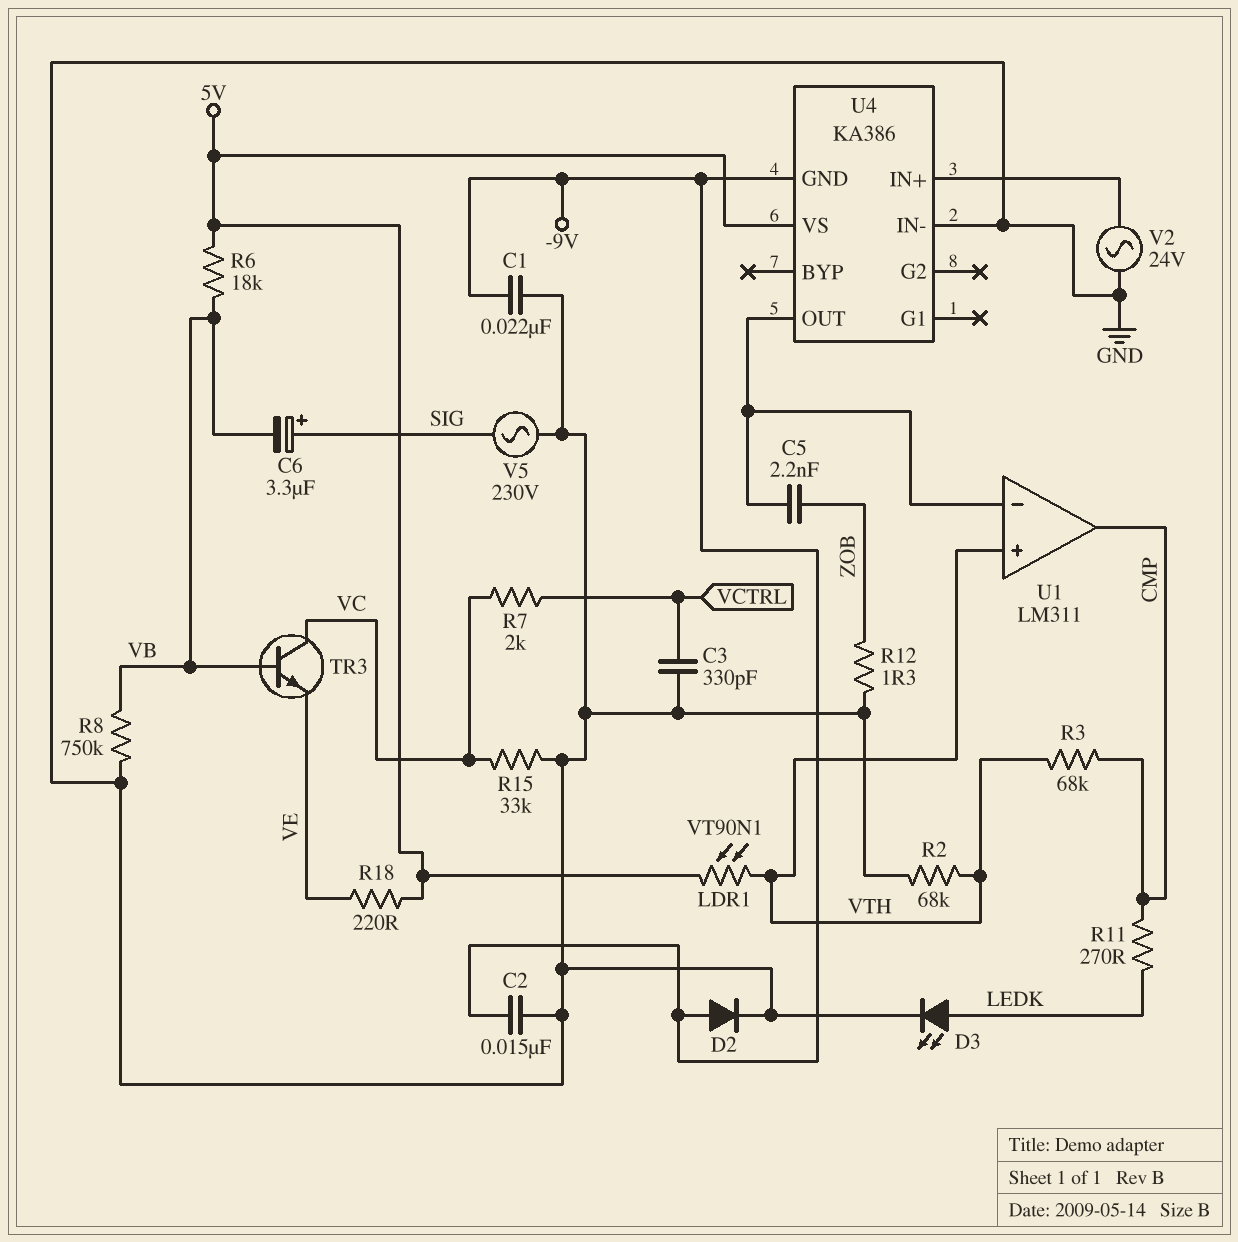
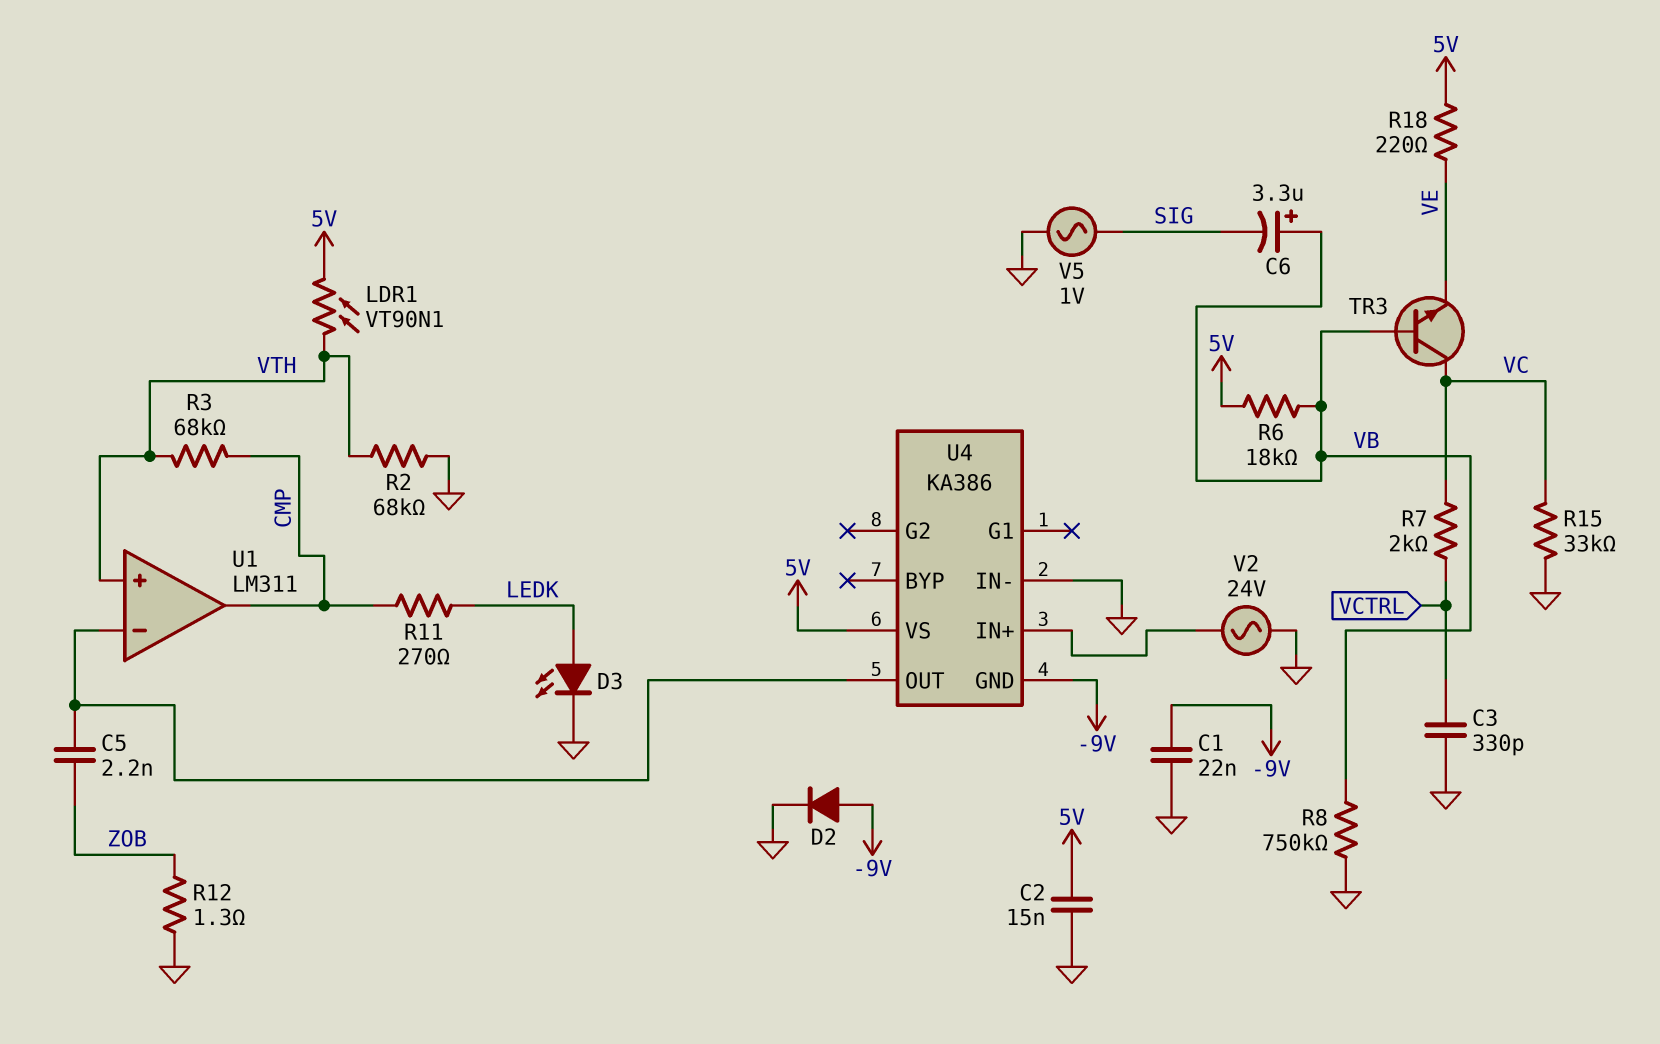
C2: 15nF (-9V, GND) -> 15nF (5V, GND)
C6: 3.3uF (plus SIG, minus VB) -> 3.3uF (plus VB, minus SIG)
V5: AC 230V (GND, SIG) -> AC 1V (GND, SIG)

